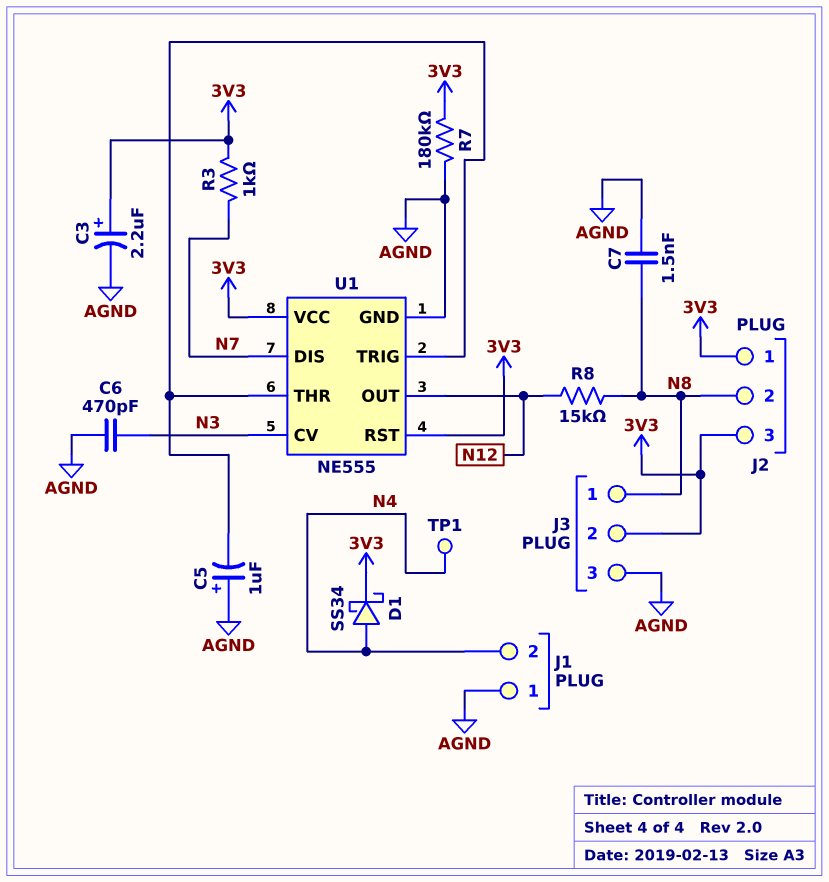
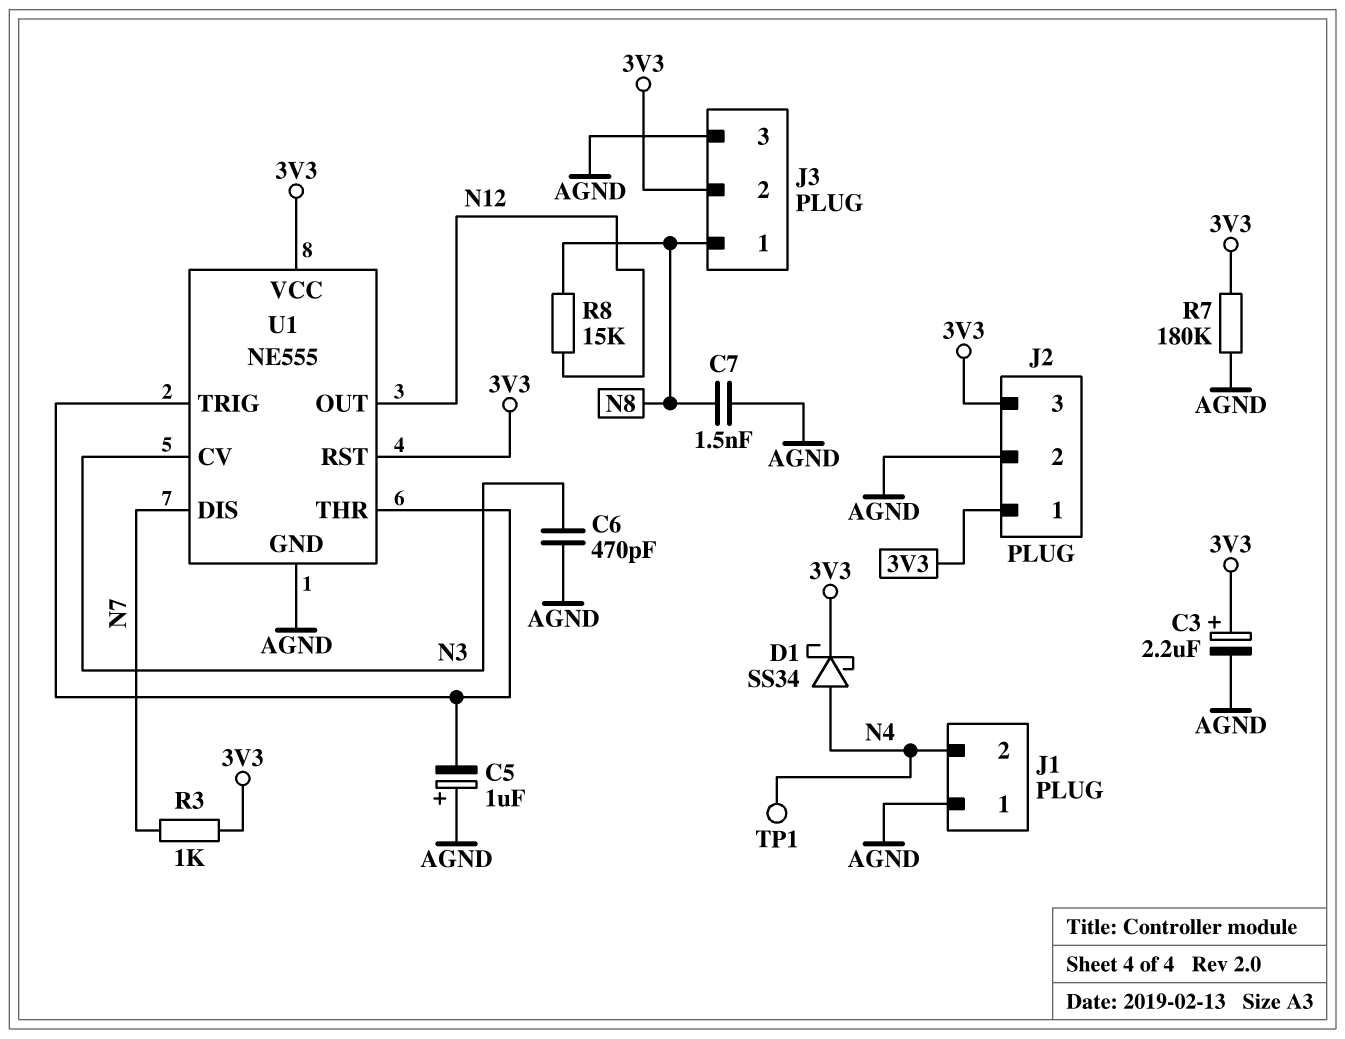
J2 pin 2: N8 -> AGND

